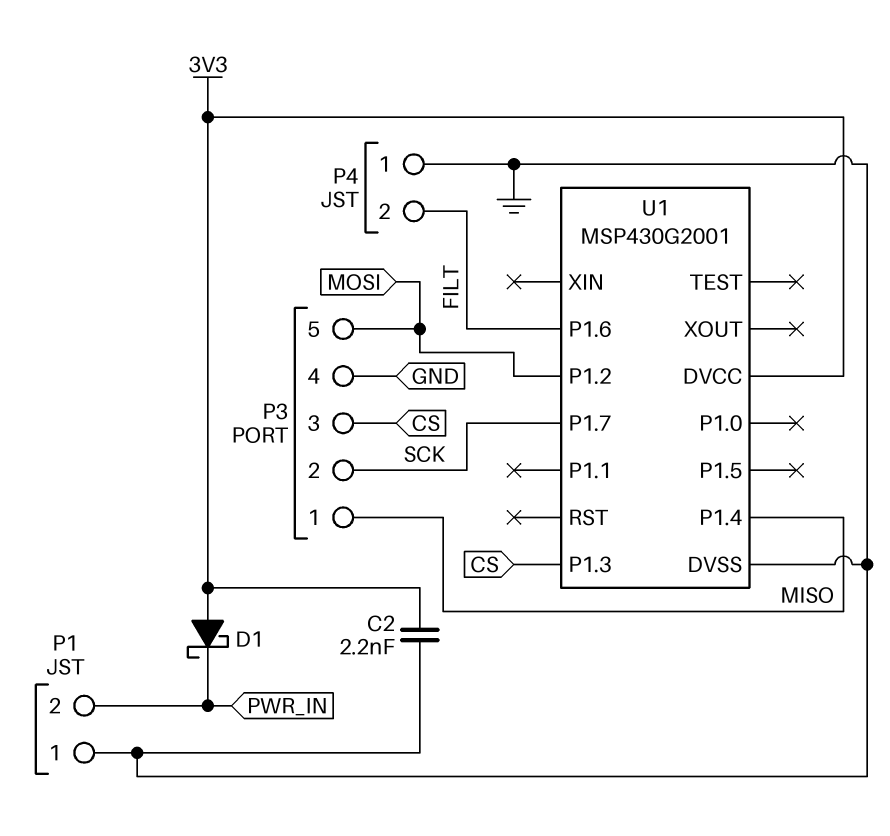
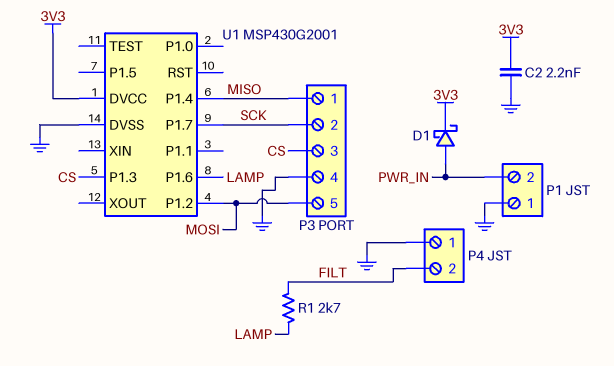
D1: schottky (A 3V3, K PWR_IN) -> schottky (A PWR_IN, K 3V3)
R1: none -> 2.7k (FILT, LAMP)
U1 pin P1.6: FILT -> LAMP

